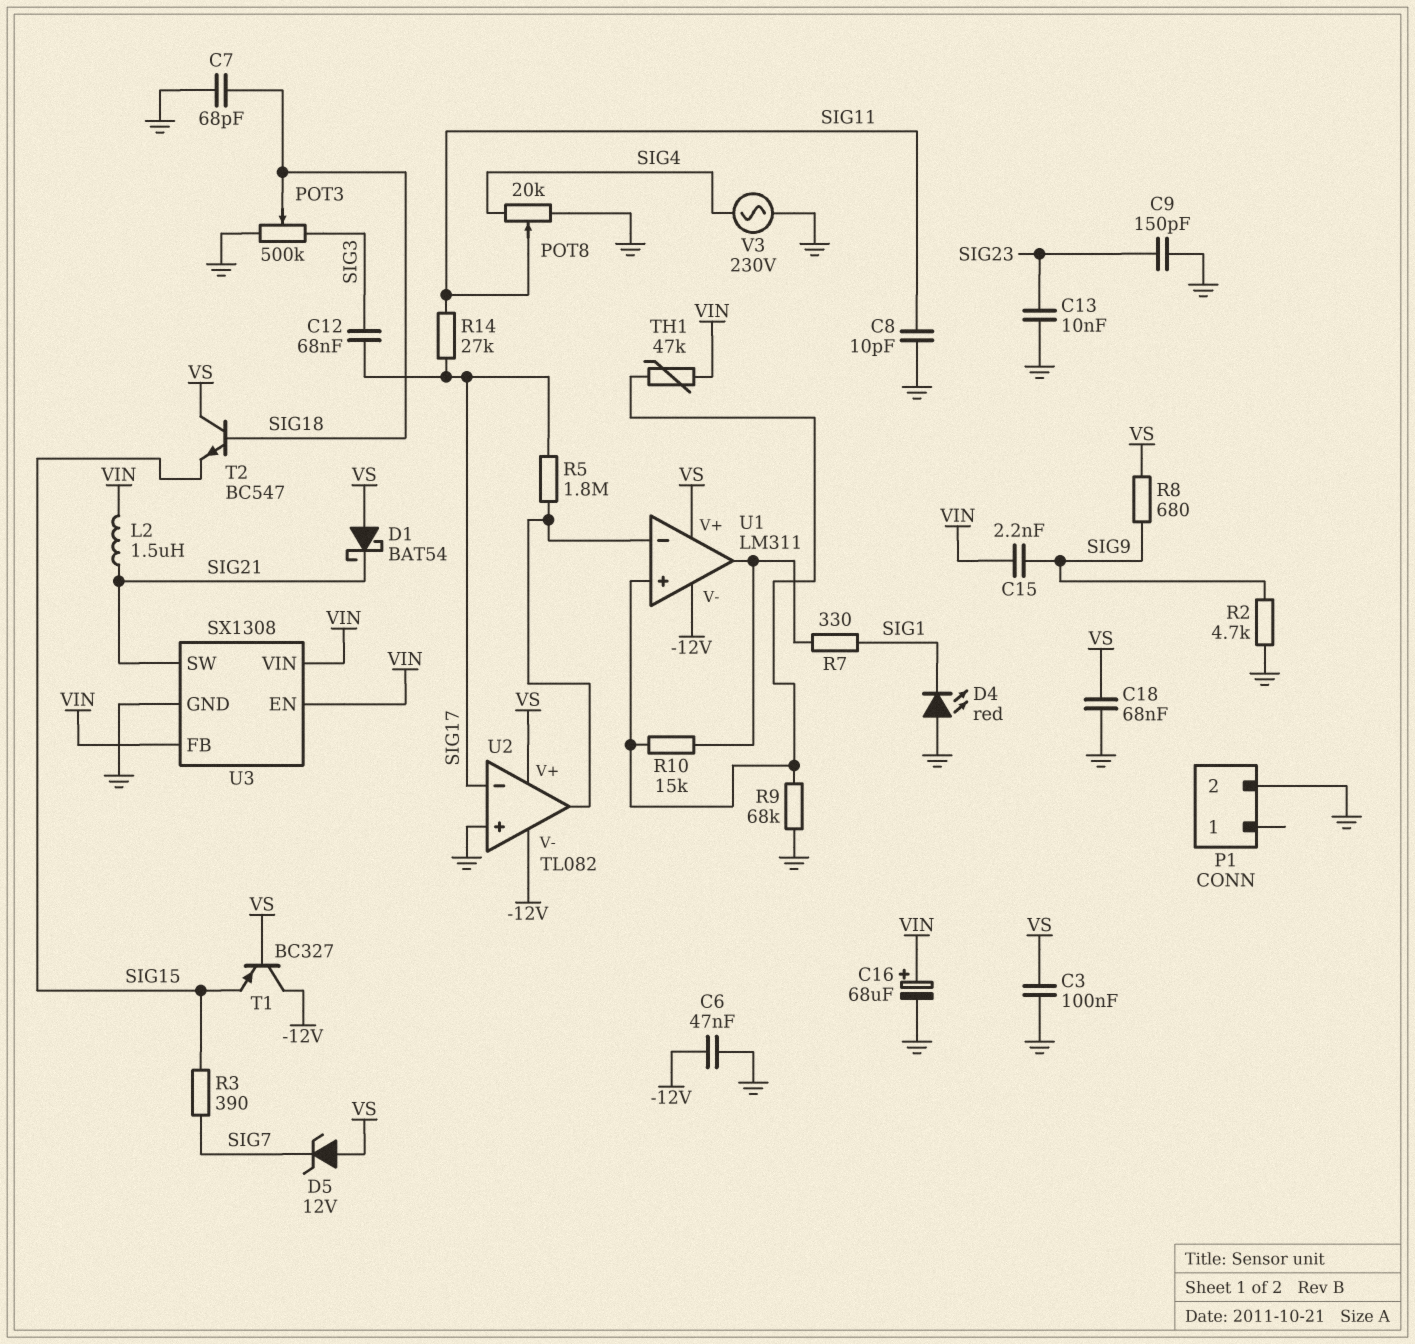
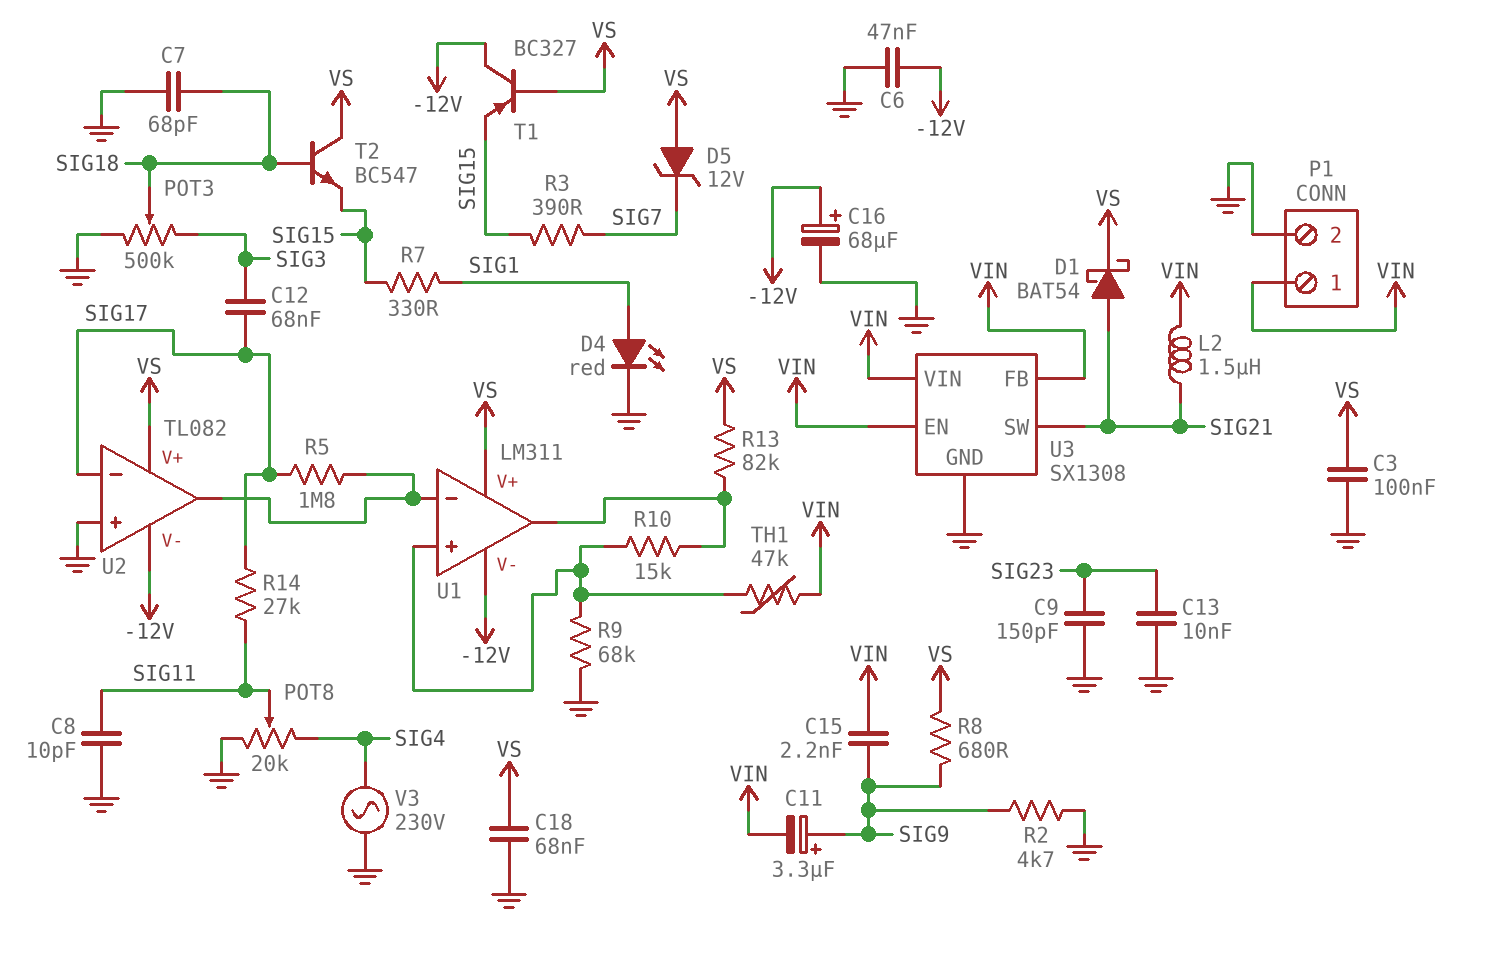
C11: none -> 3.3uF (plus SIG9, minus VIN)
C16: 68uF (plus VIN, minus GND) -> 68uF (plus -12V, minus GND)
D1: schottky BAT54 (A VS, K SIG21) -> schottky BAT54 (A SIG21, K VS)
D4: LED red (A GND, K SIG1) -> LED red (A SIG1, K GND)
P1 pin 1: none -> VIN
R7: 330 (SIG1, U1/out) -> 330 (SIG1, SIG15)
R13: none -> 82k (U1/out, VS)

